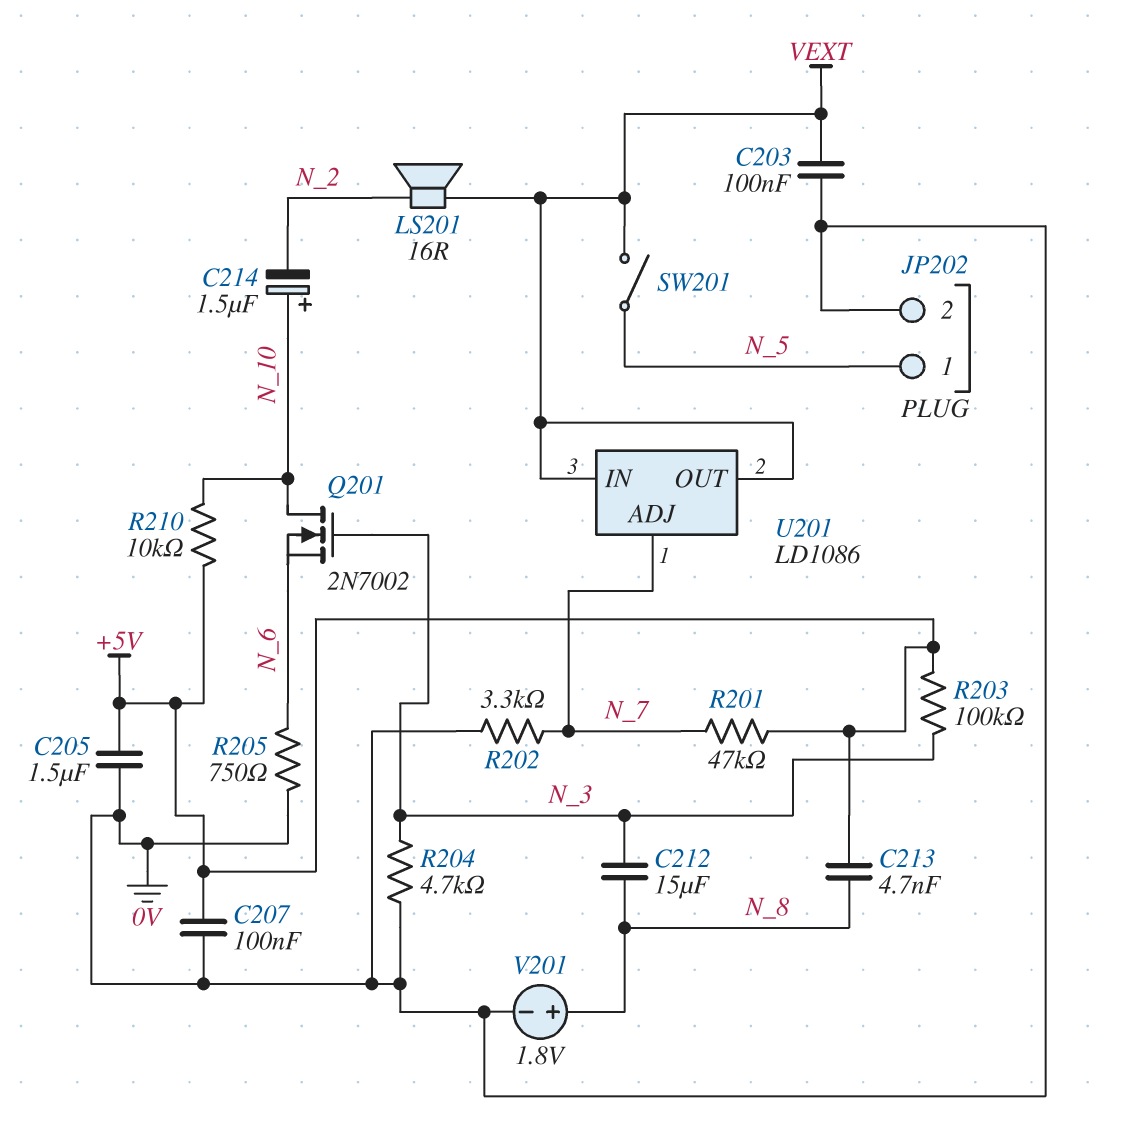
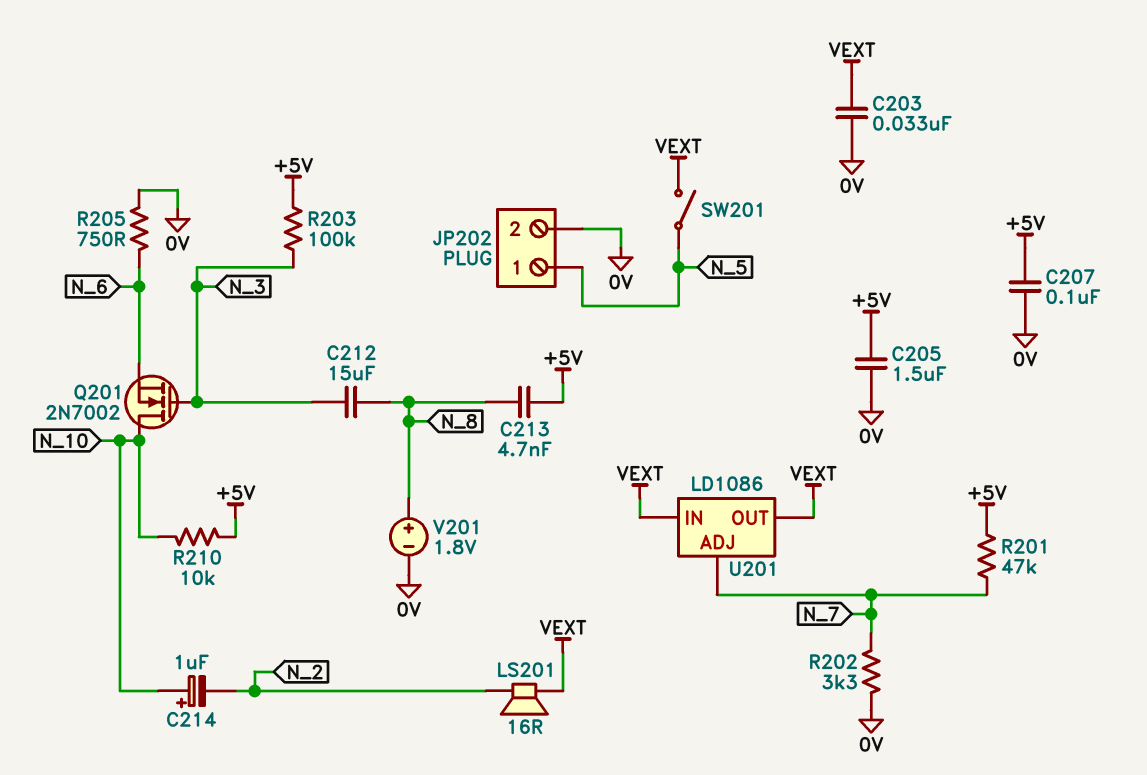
C203: 100nF (0V, VEXT) -> 33nF (0V, VEXT)
C214: 1.5uF (plus N_10, minus N_2) -> 1uF (plus N_10, minus N_2)
R204: 4.7k (0V, N_3) -> none

